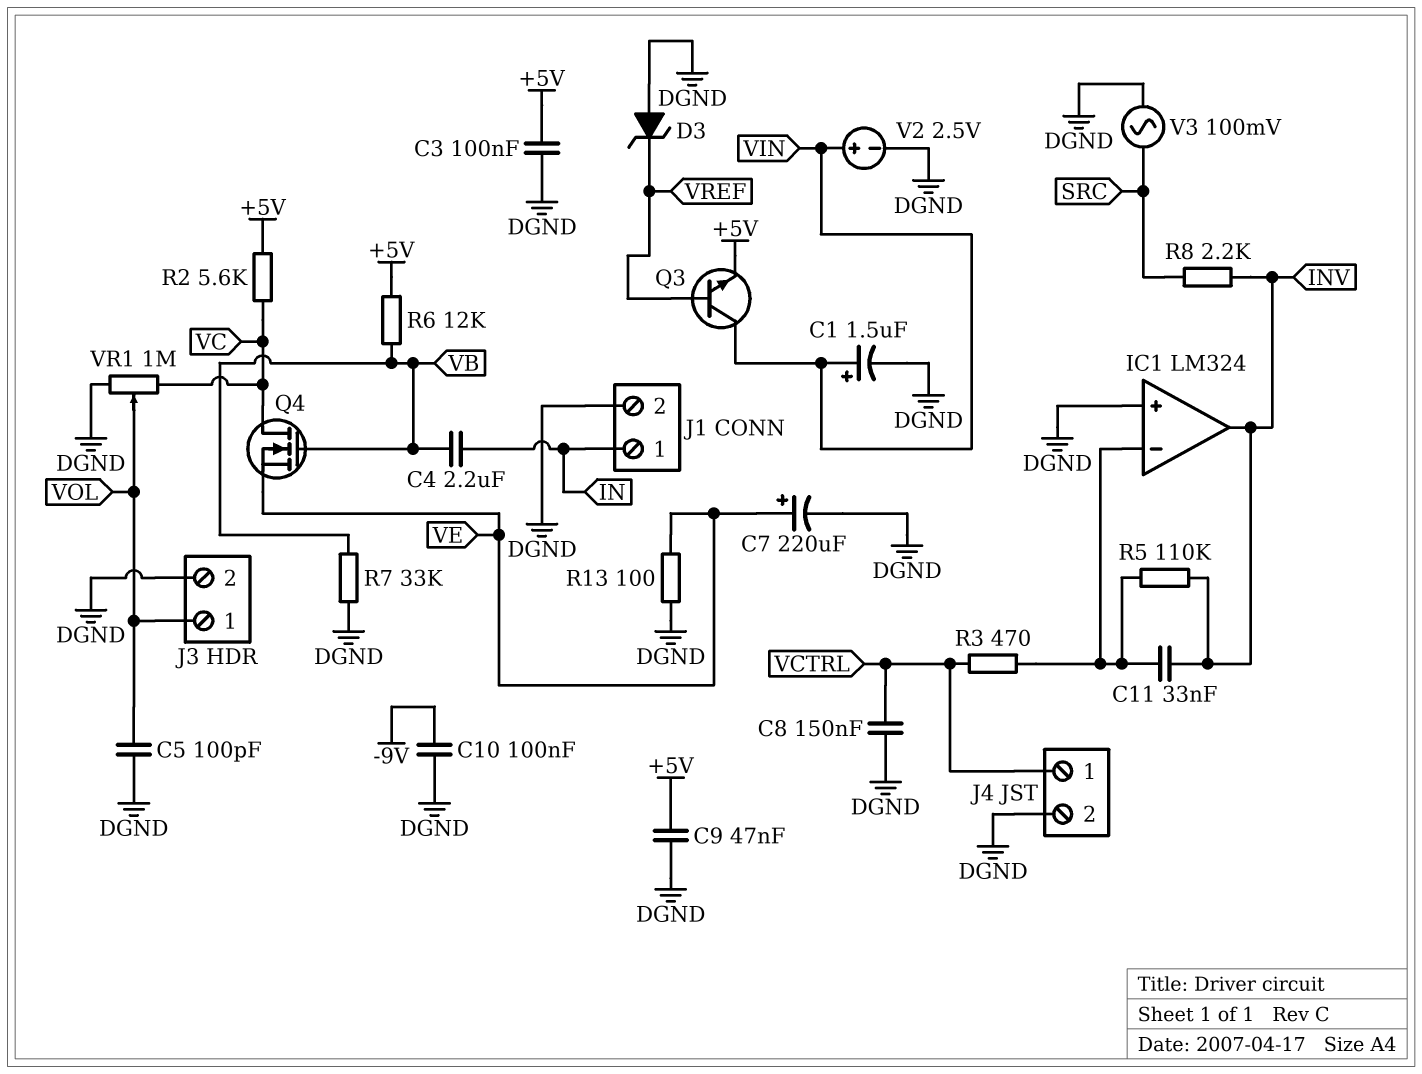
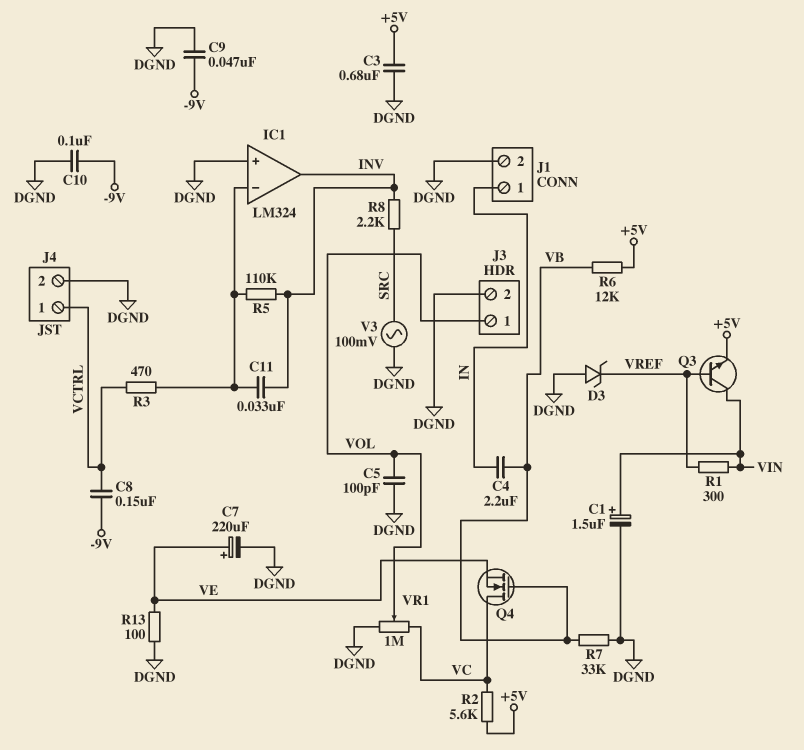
C3: 100nF (+5V, DGND) -> 680nF (+5V, DGND)
C8: 150nF (DGND, VCTRL) -> 150nF (-9V, VCTRL)
C9: 47nF (+5V, DGND) -> 47nF (-9V, DGND)
R1: none -> 300 (VIN, VREF)
V2: 2.5V (plus VIN, minus DGND) -> none

